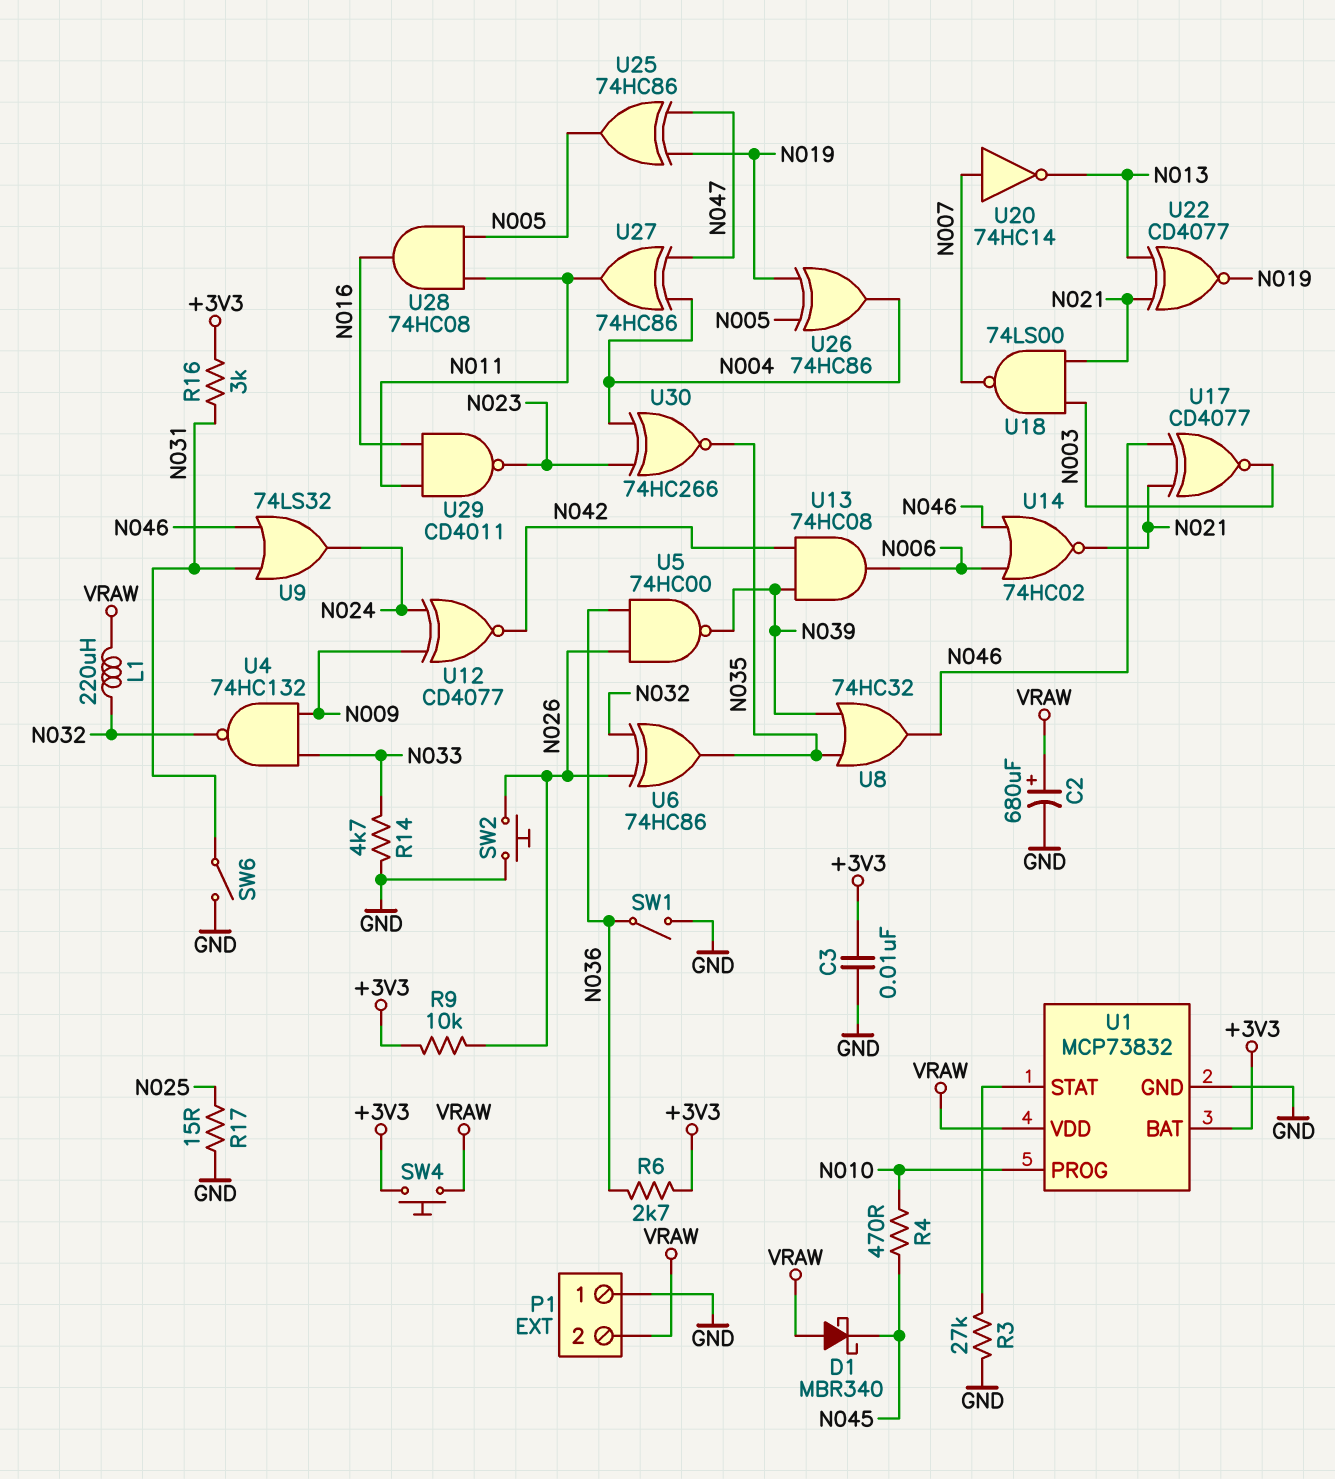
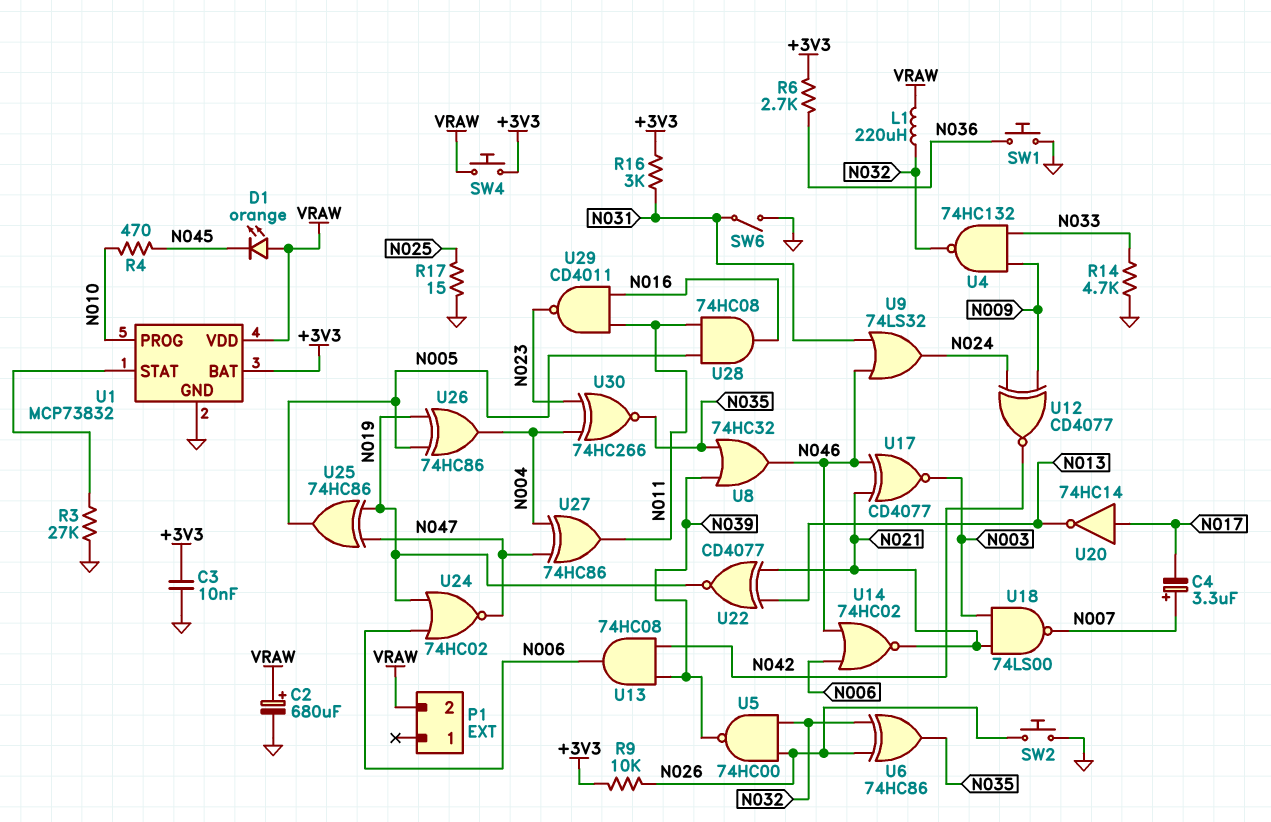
C4: none -> 3.3uF (plus N007, minus N017)
D1: schottky MBR340 (A VRAW, K N045) -> LED orange (A VRAW, K N045)
P1 pin 1: GND -> none
SW1: switch (GND, N036) -> button (GND, N036)
U5: NAND 74HC00 (in N026, in N036, out N039) -> NAND 74HC00 (in N026, in N032, out N039)
U20: NOT 74HC14 (in N007, out N013) -> NOT 74HC14 (in N017, out N013)
U24: none -> NOR 74HC02 (in N006, in N019, out N047)

